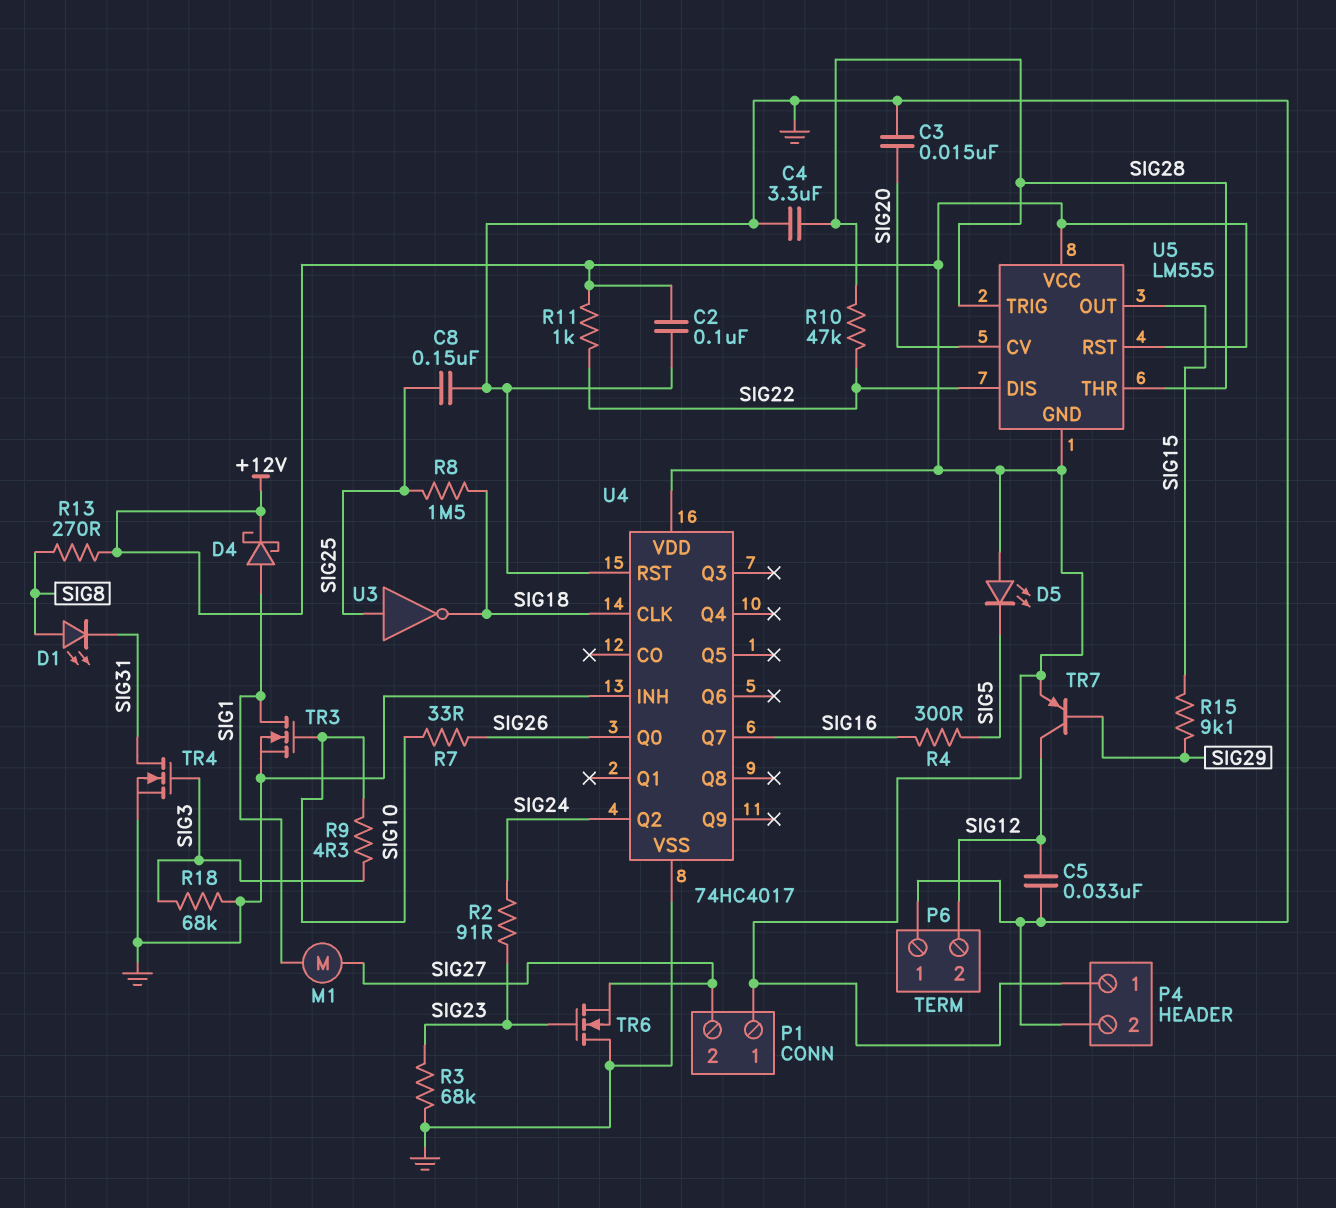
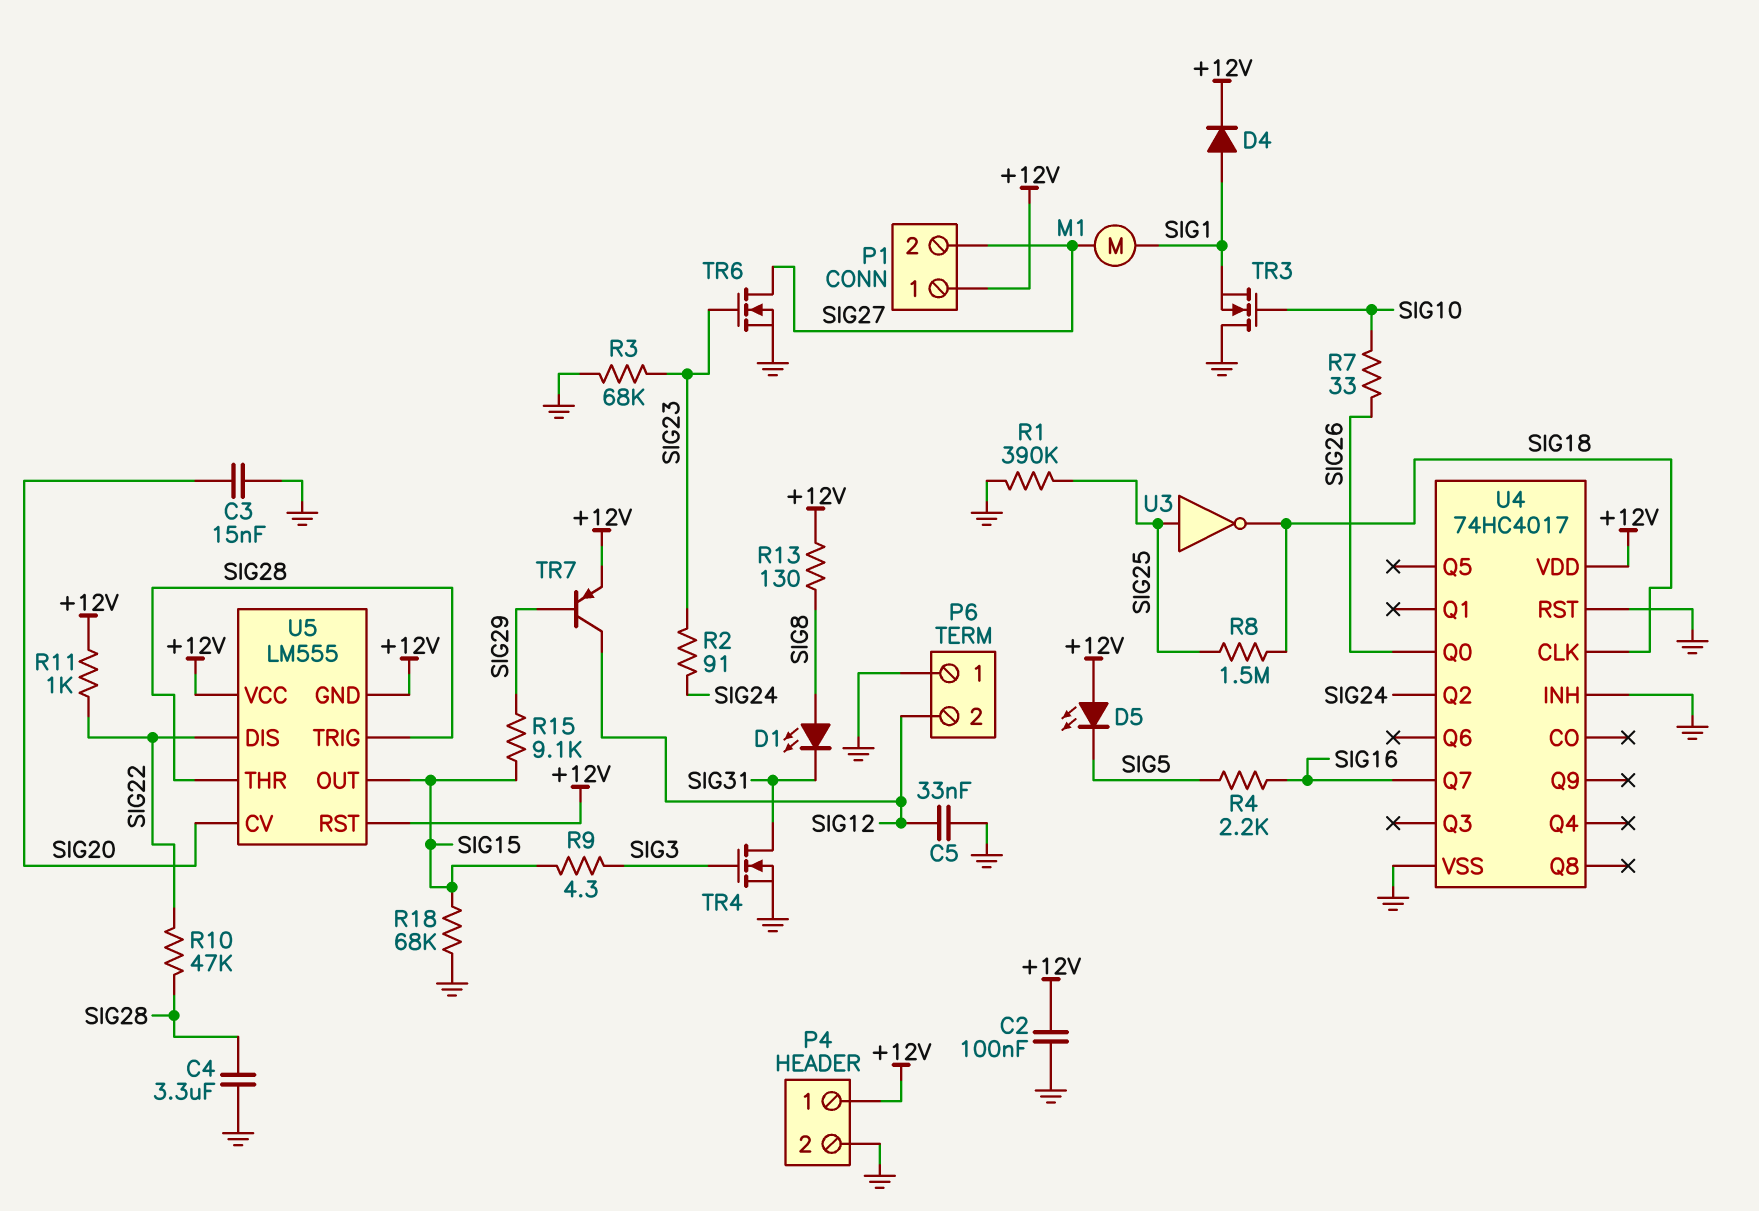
C8: 150nF (GND, SIG25) -> none
D4: schottky (A SIG1, K +12V) -> diode (A SIG1, K +12V)
R1: none -> 390k (GND, SIG25)
R4: 300 (SIG5, SIG16) -> 2.2k (SIG5, SIG16)
R9: 4.3 (SIG3, SIG10) -> 4.3 (SIG3, SIG15)
R13: 270 (+12V, SIG8) -> 130 (+12V, SIG8)
R18: 68k (GND, SIG3) -> 68k (GND, SIG15)
TR3: NMOS (G SIG10, D SIG1, S GND) -> NMOS (G SIG10, D GND, S SIG1)
TR6: NMOS (G SIG23, D GND, S SIG27) -> NMOS (G SIG23, D SIG27, S GND)

